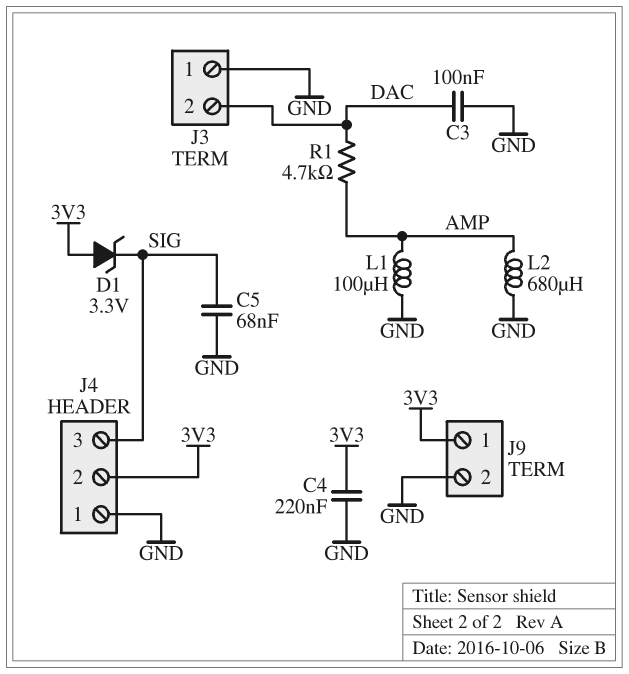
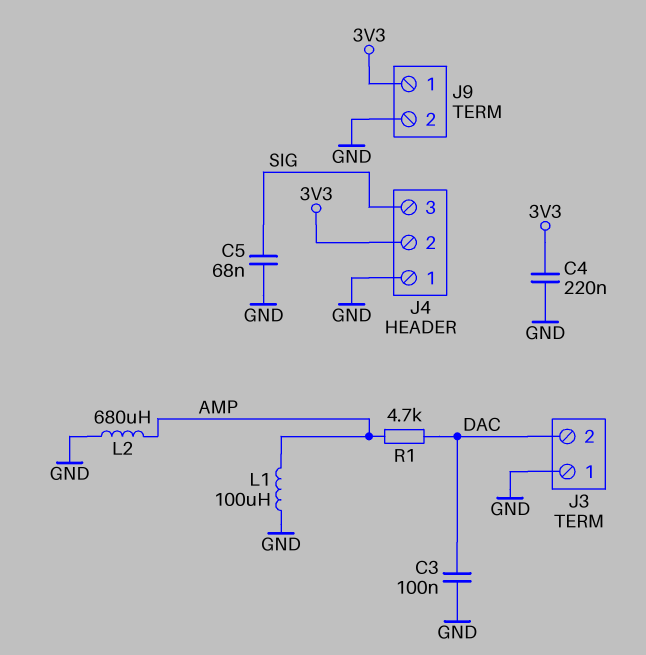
D1: zener 3.3V (A 3V3, K SIG) -> none

